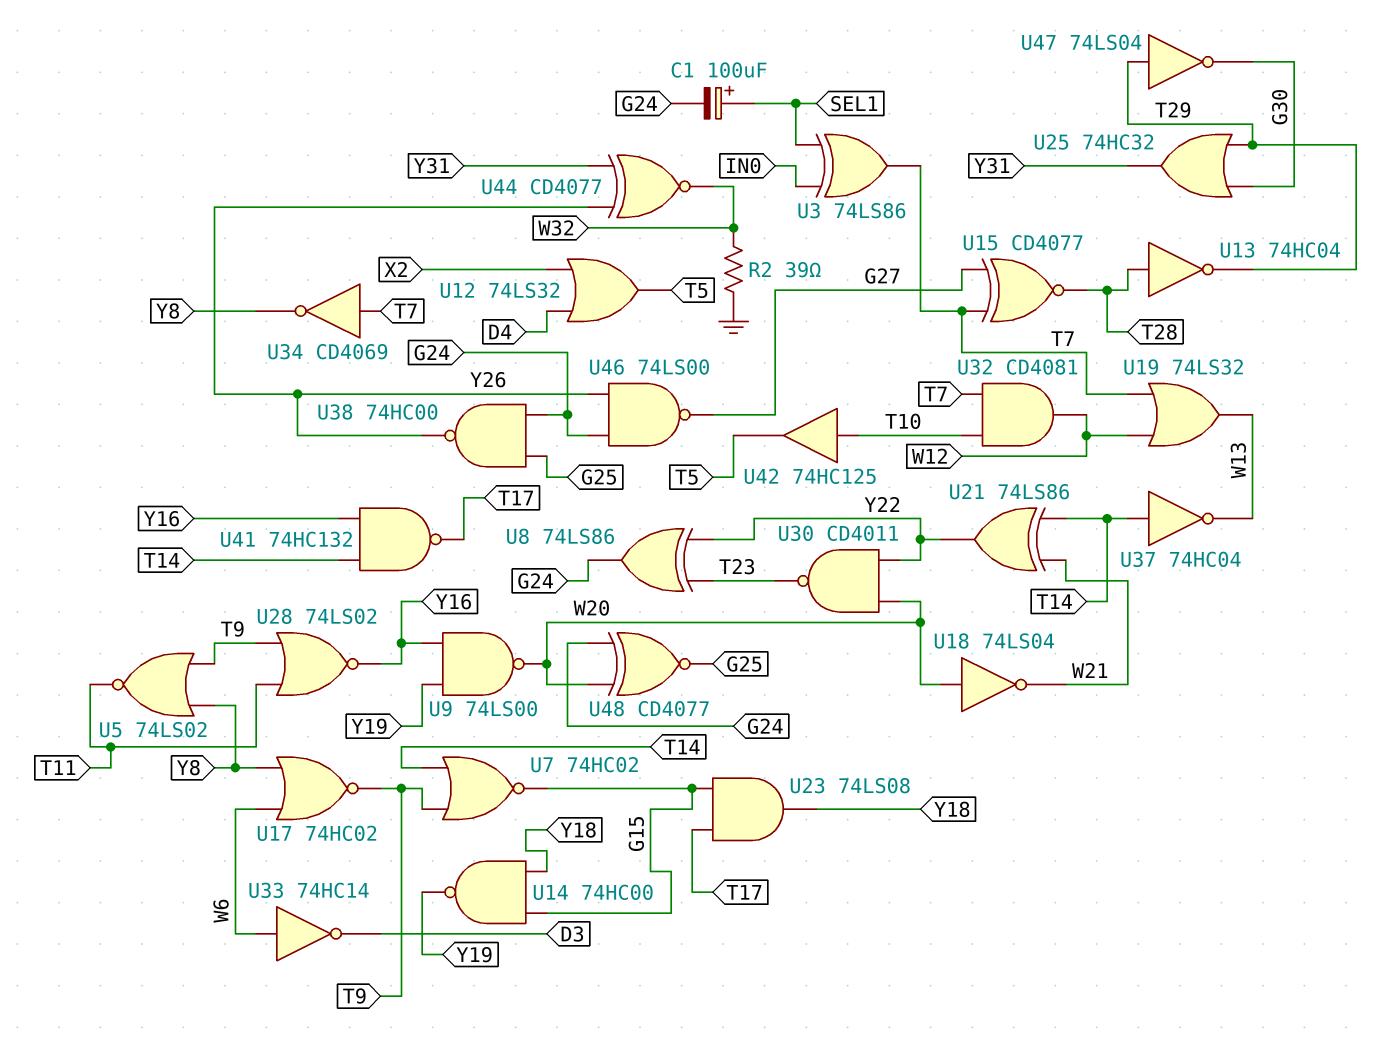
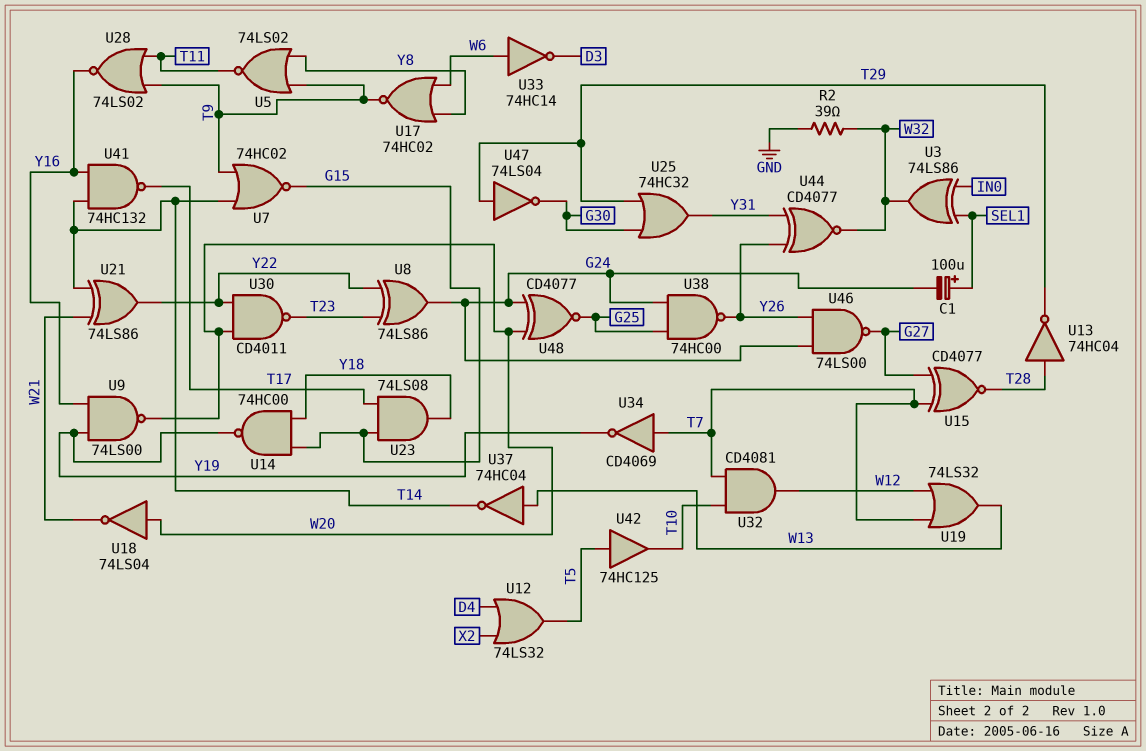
U3: XOR 74LS86 (in IN0, in SEL1, out T7) -> XOR 74LS86 (in IN0, in SEL1, out W32)
U34: NOT CD4069 (in T7, out Y8) -> NOT CD4069 (in T7, out Y19)
U37: NOT 74HC04 (in T14, out W13) -> NOT 74HC04 (in W13, out T14)
U42: buffer 74HC125 (in T10, out T5) -> buffer 74HC125 (in T5, out T10)

